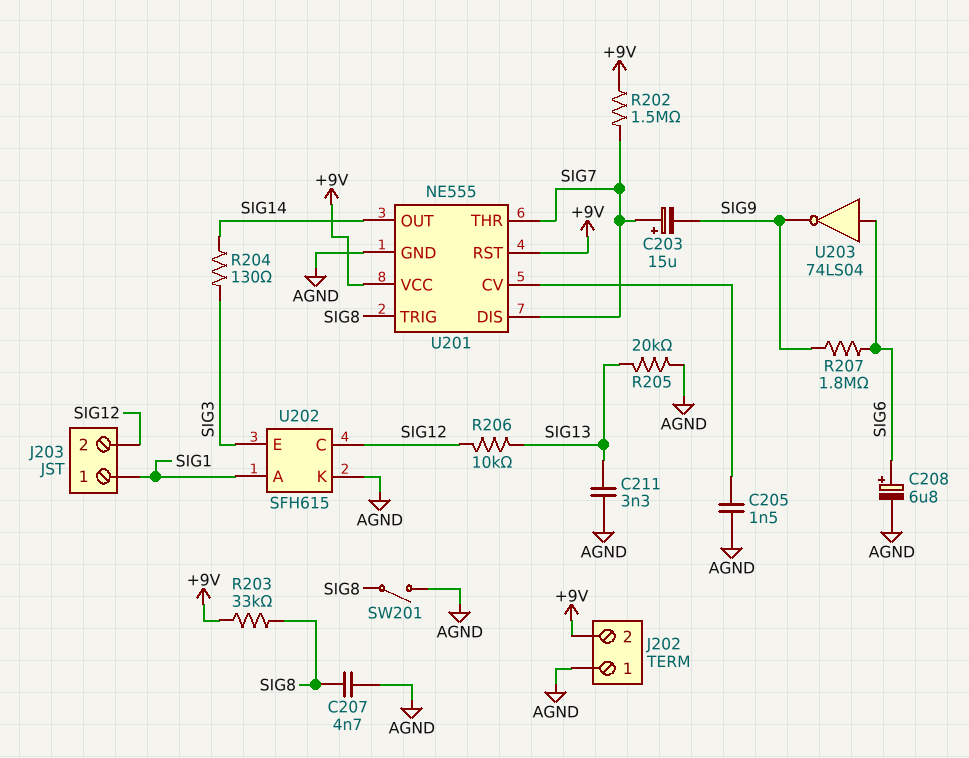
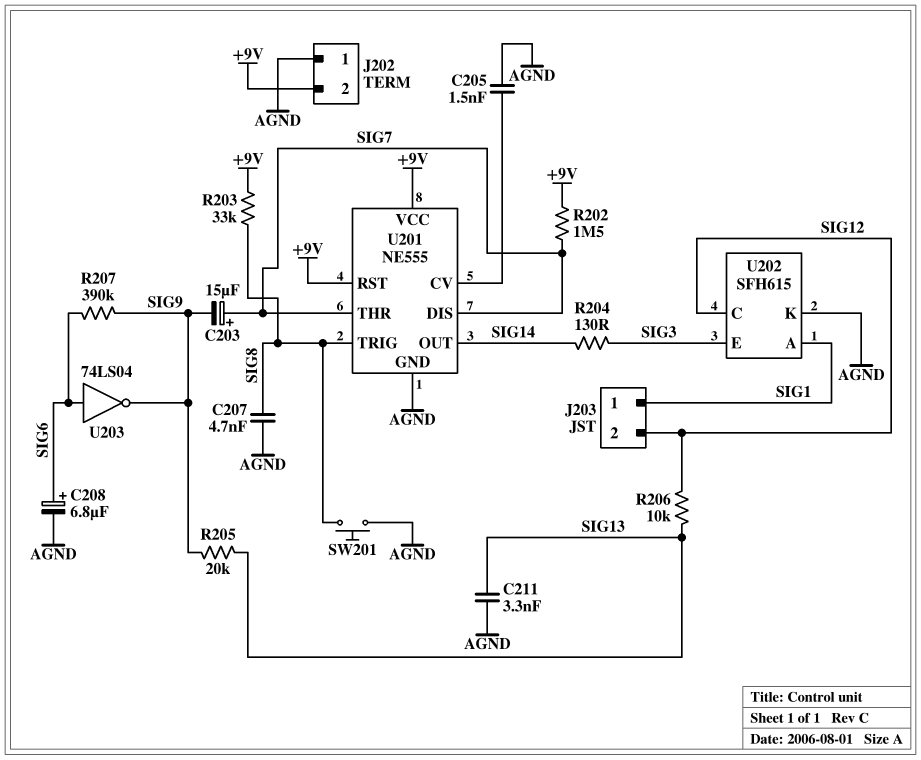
R205: 20k (AGND, SIG13) -> 20k (SIG9, SIG13)
R207: 1.8M (SIG6, SIG9) -> 390k (SIG6, SIG9)
SW201: switch (AGND, SIG8) -> button (AGND, SIG8)

